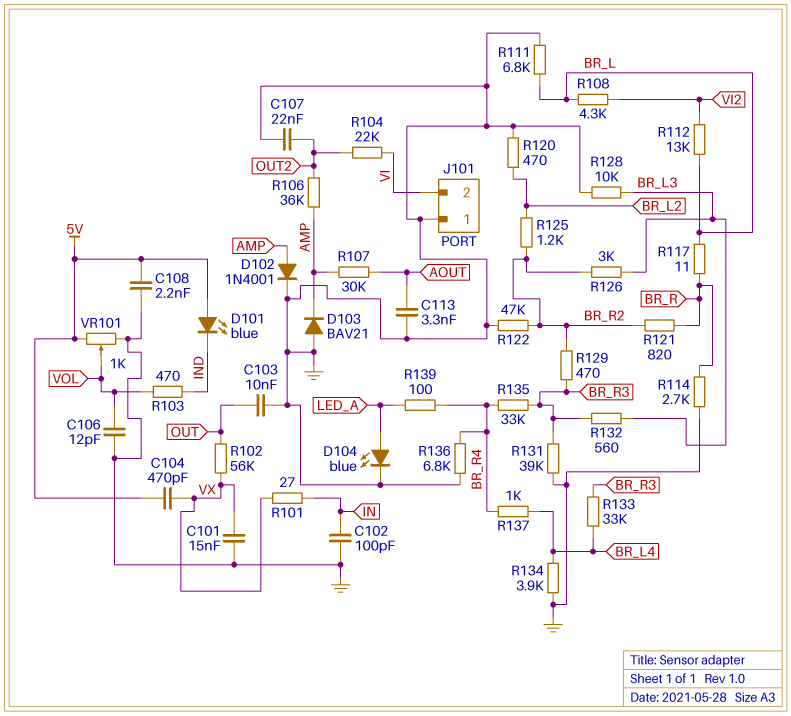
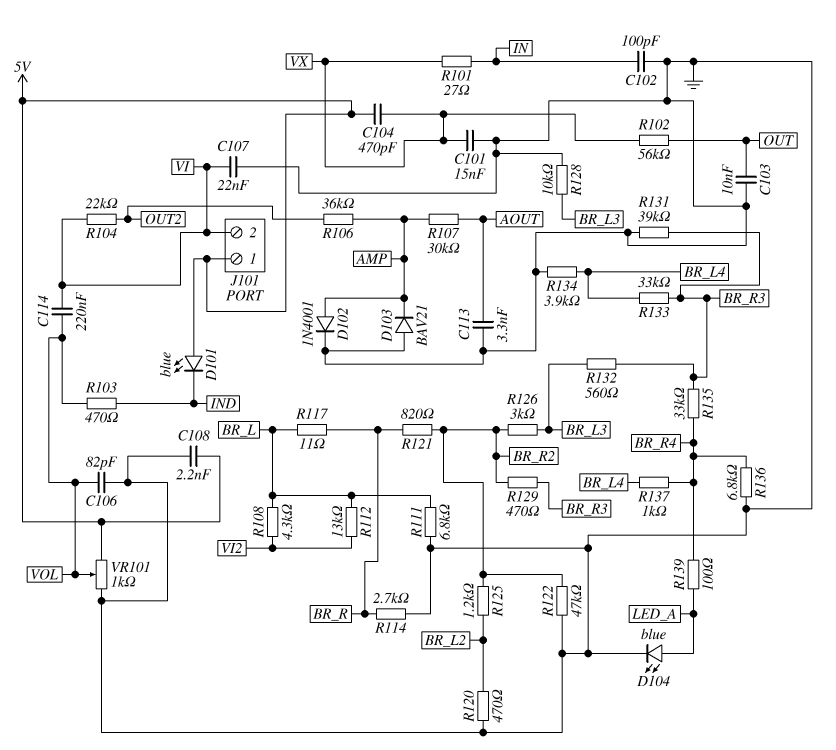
C106: 12pF (GND, VOL) -> 82pF (GND, VOL)
C107: 22nF (GND, OUT2) -> 22nF (GND, VI)
C114: none -> 220nF (VI, VOL)
J101 pin 1: GND -> 5V

